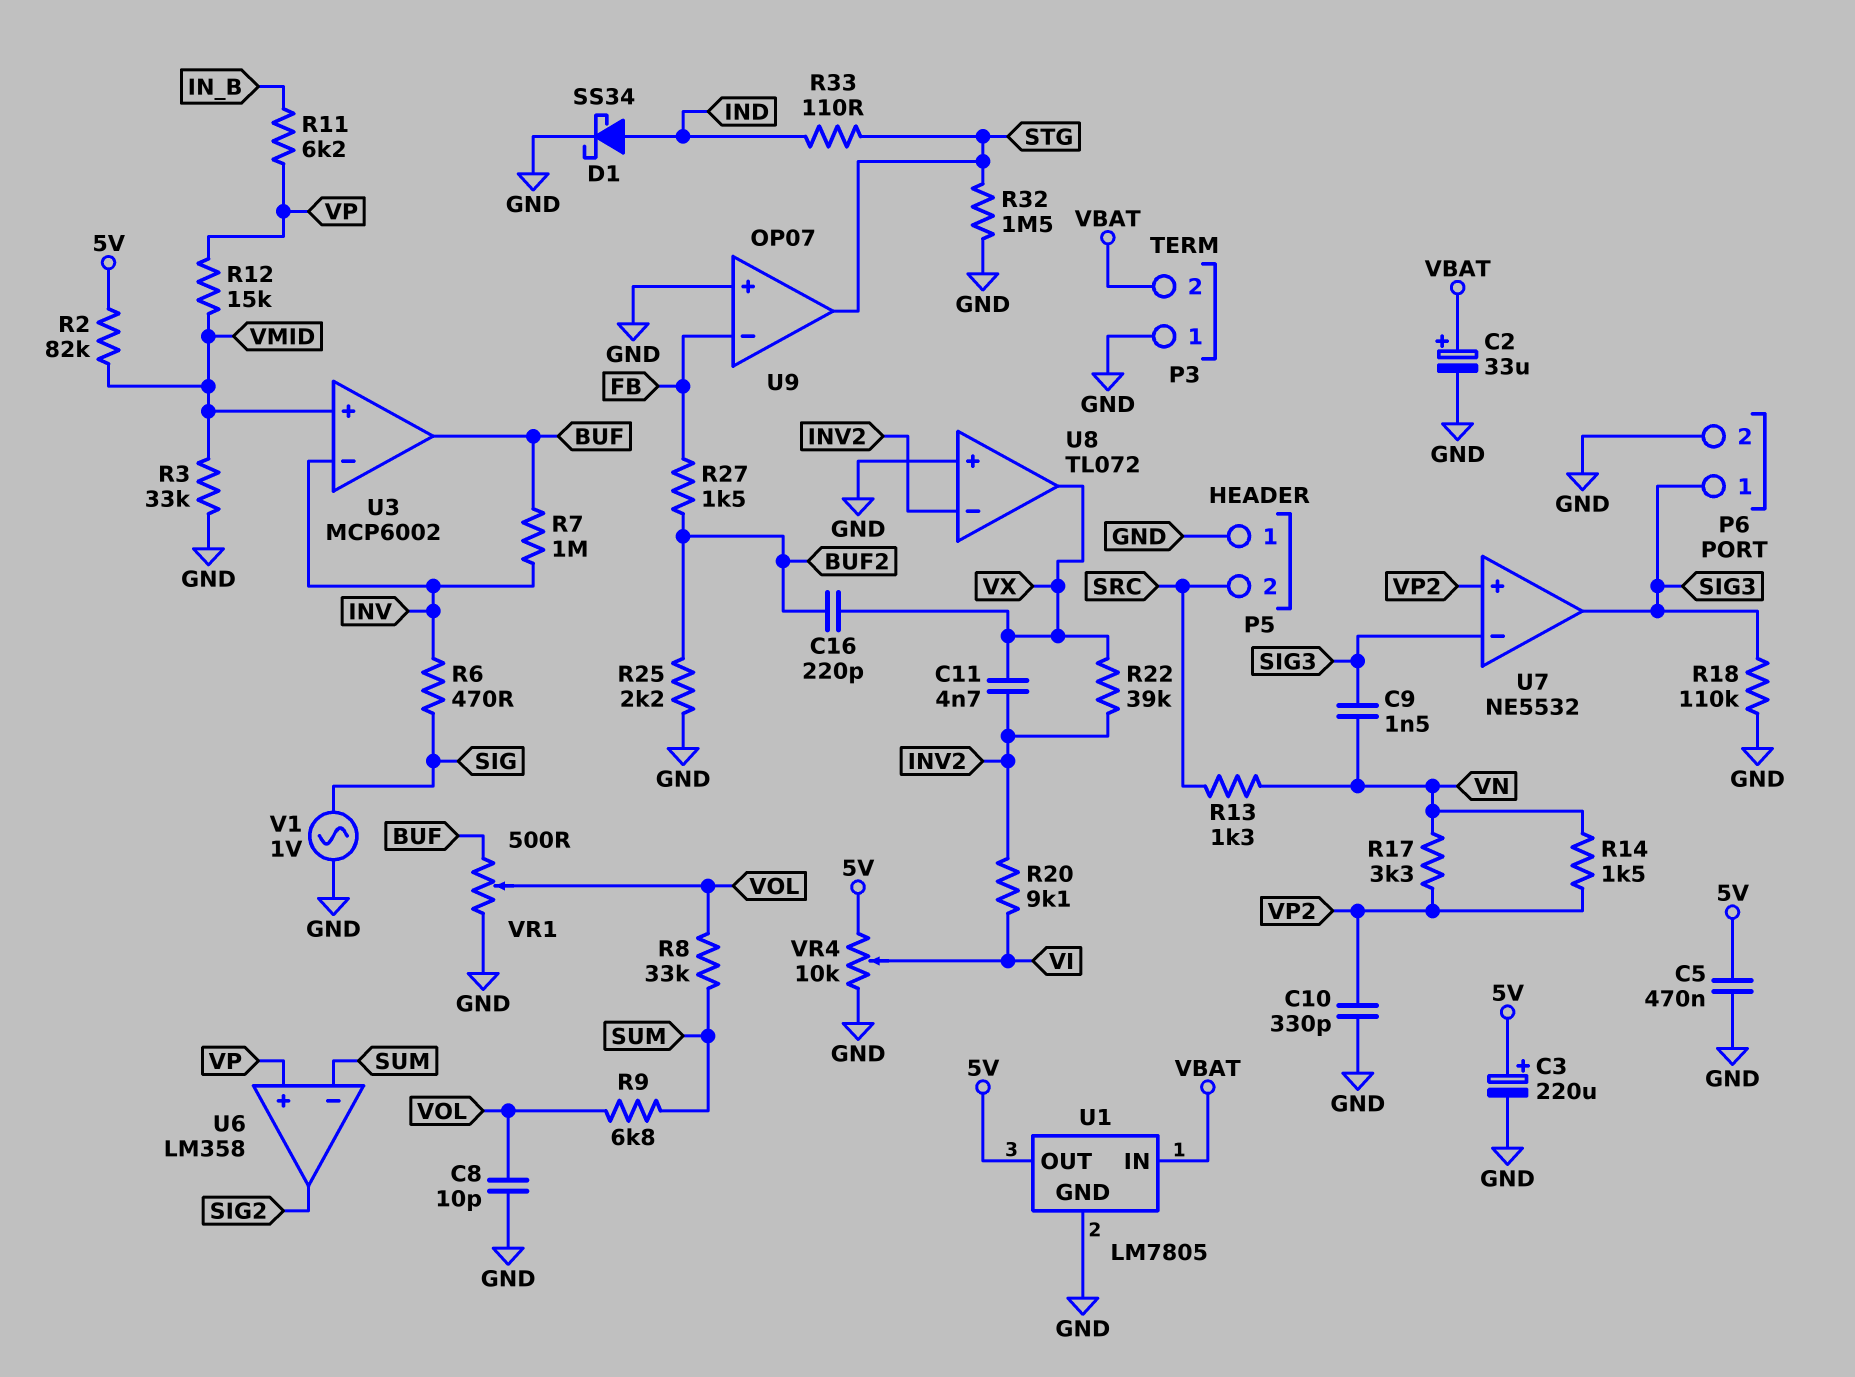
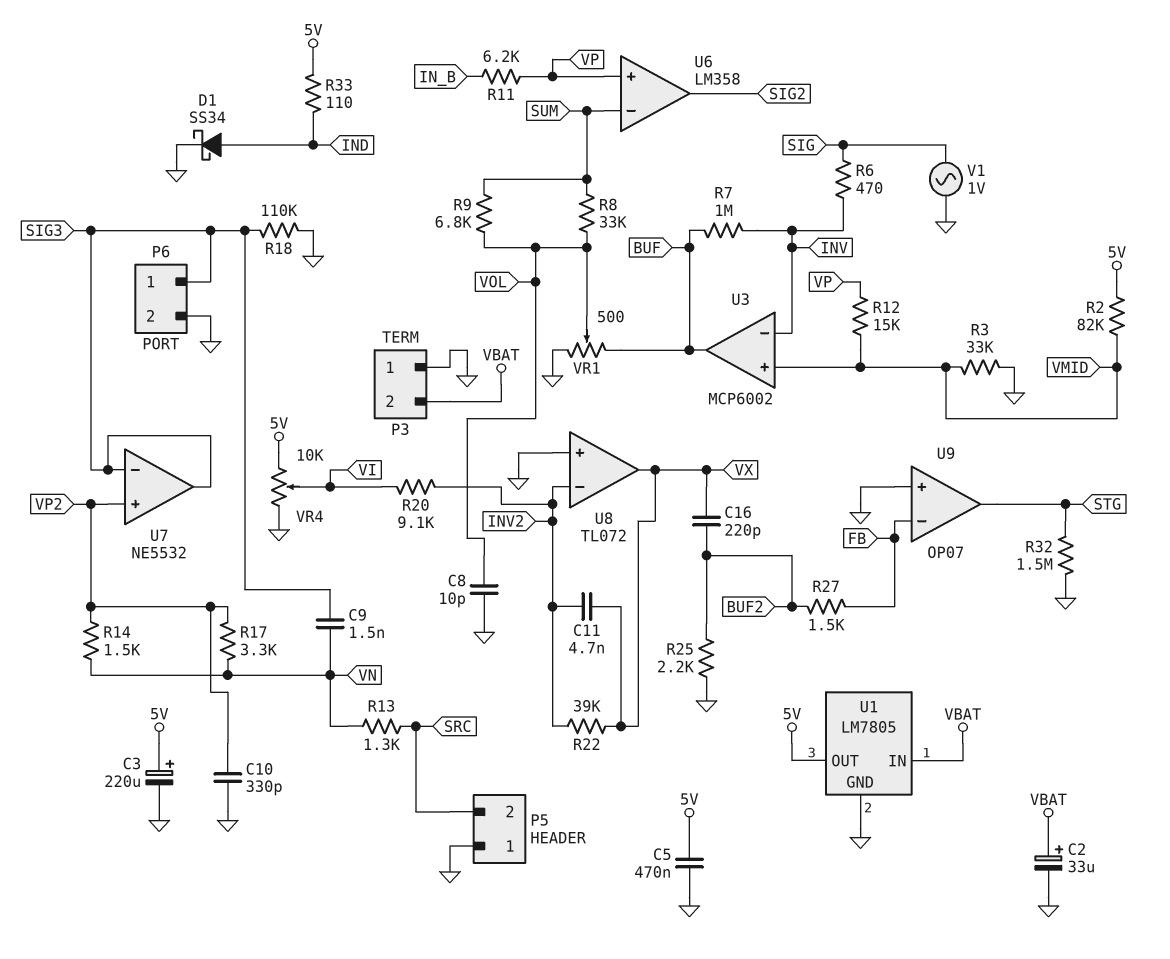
R33: 110 (IND, STG) -> 110 (5V, IND)

